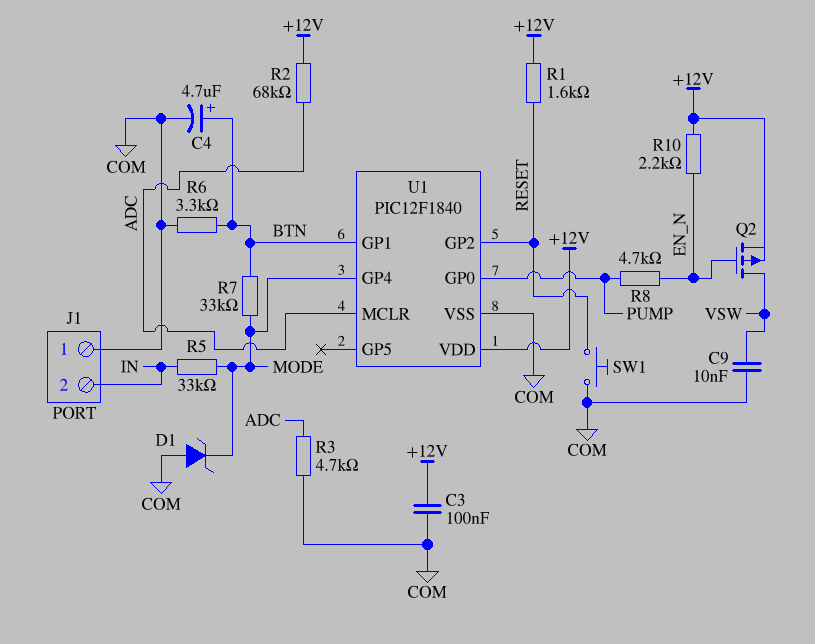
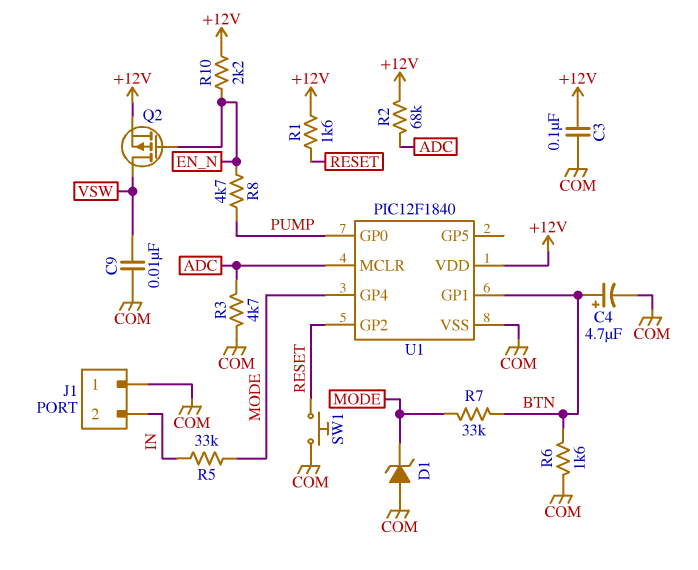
R6: 3.3k (BTN, COM) -> 1.6k (BTN, COM)

